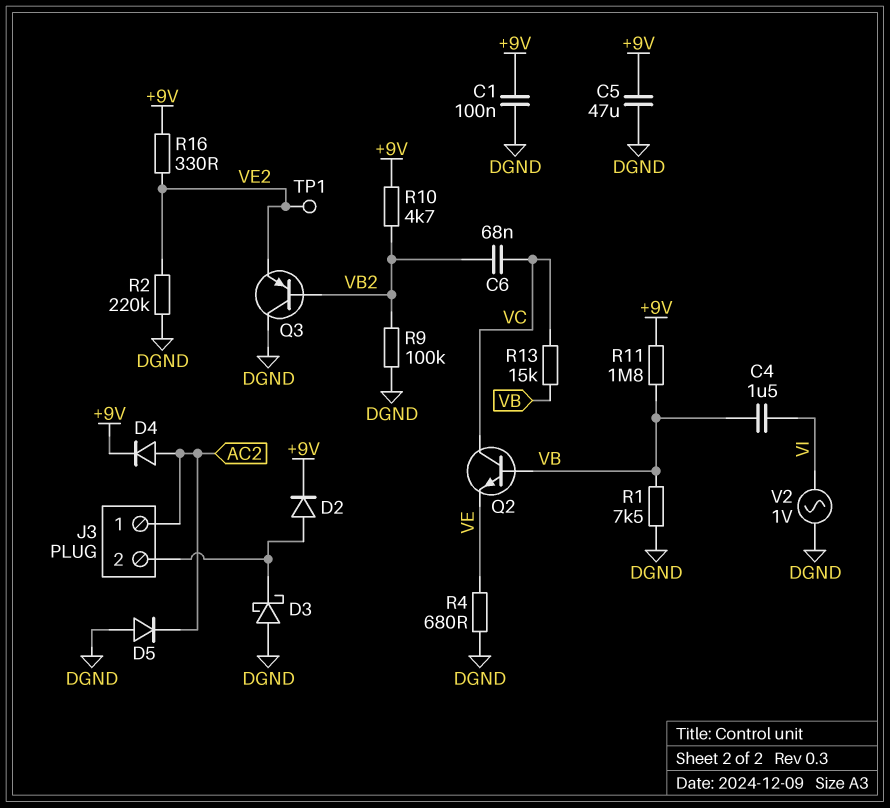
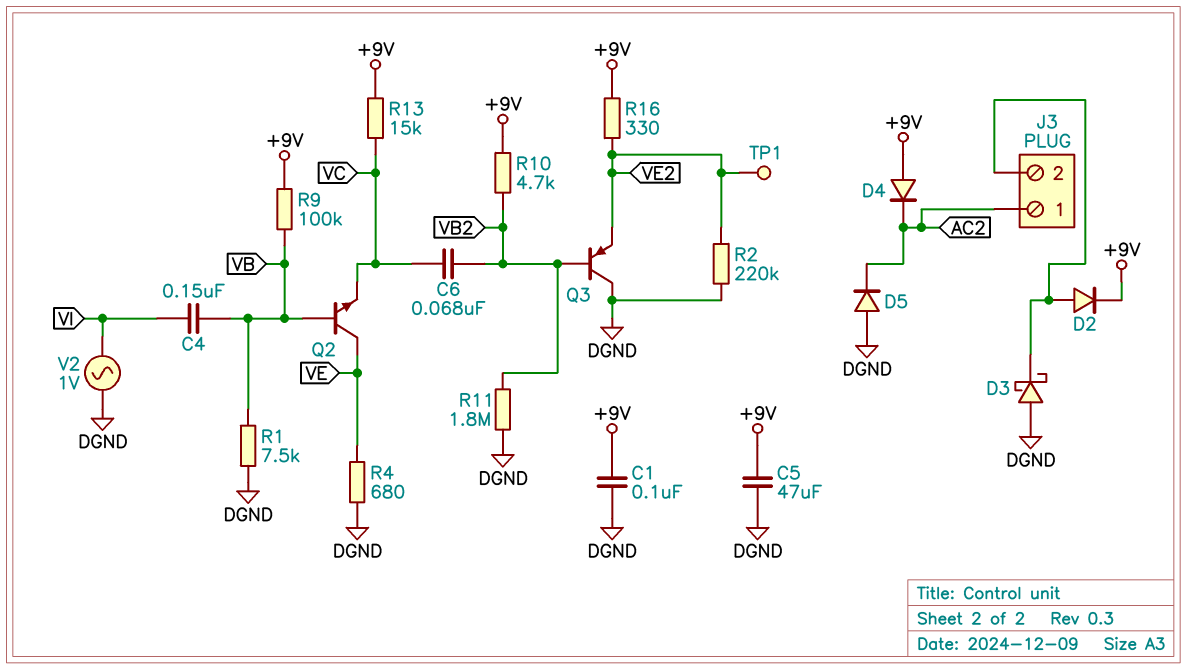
C4: 1.5uF (VB, VI) -> 150nF (VB, VI)
D4: diode (A AC2, K +9V) -> diode (A +9V, K AC2)
Q2: NPN (B VB, C VC, E VE) -> NPN (B VB, C VE, E VC)
R9: 100k (DGND, VB2) -> 100k (+9V, VB)
R11: 1.8M (+9V, VB) -> 1.8M (DGND, VB2)
R13: 15k (VB, VC) -> 15k (+9V, VC)

